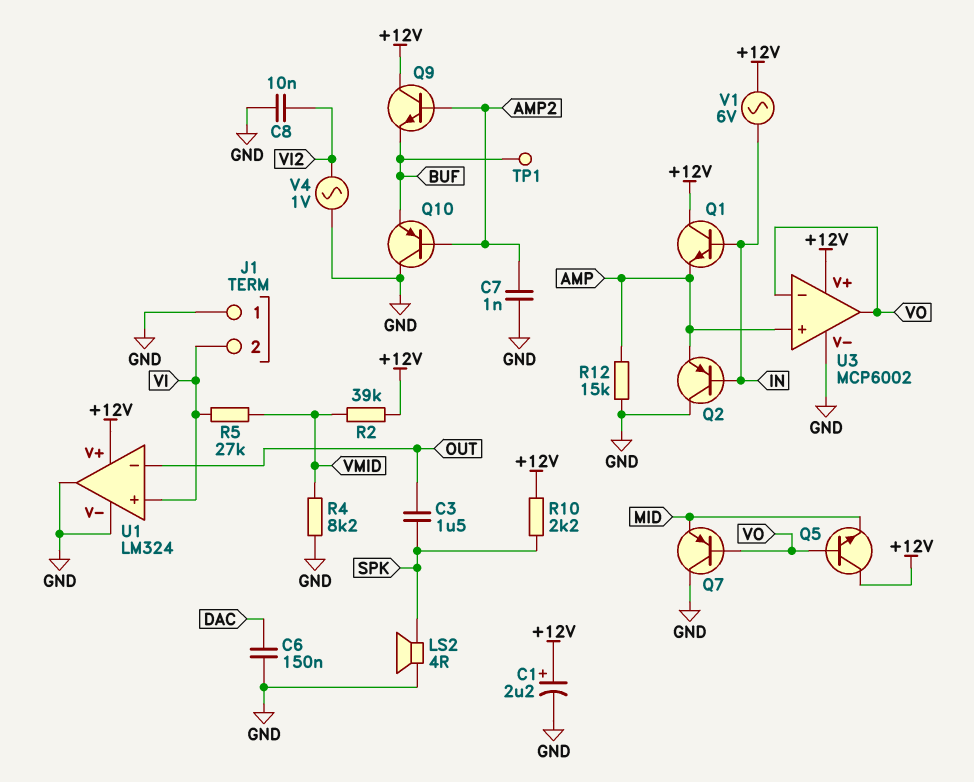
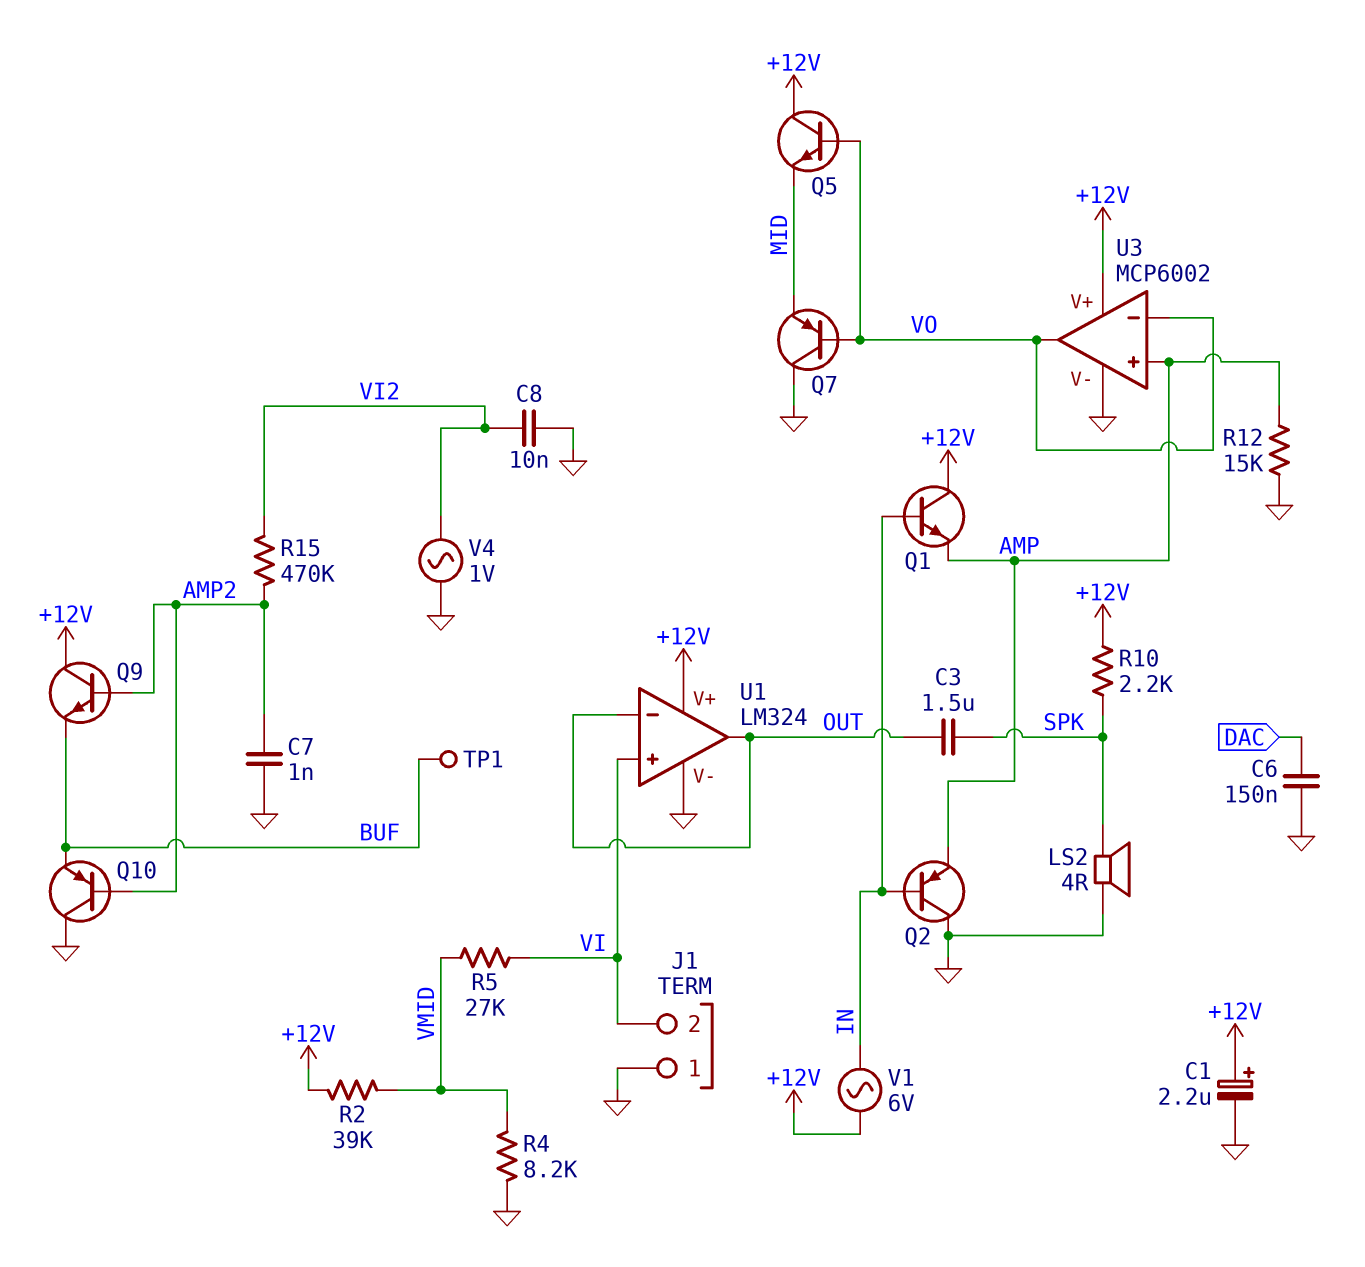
R15: none -> 470k (AMP2, VI2)
U1 pin out: GND -> OUT

